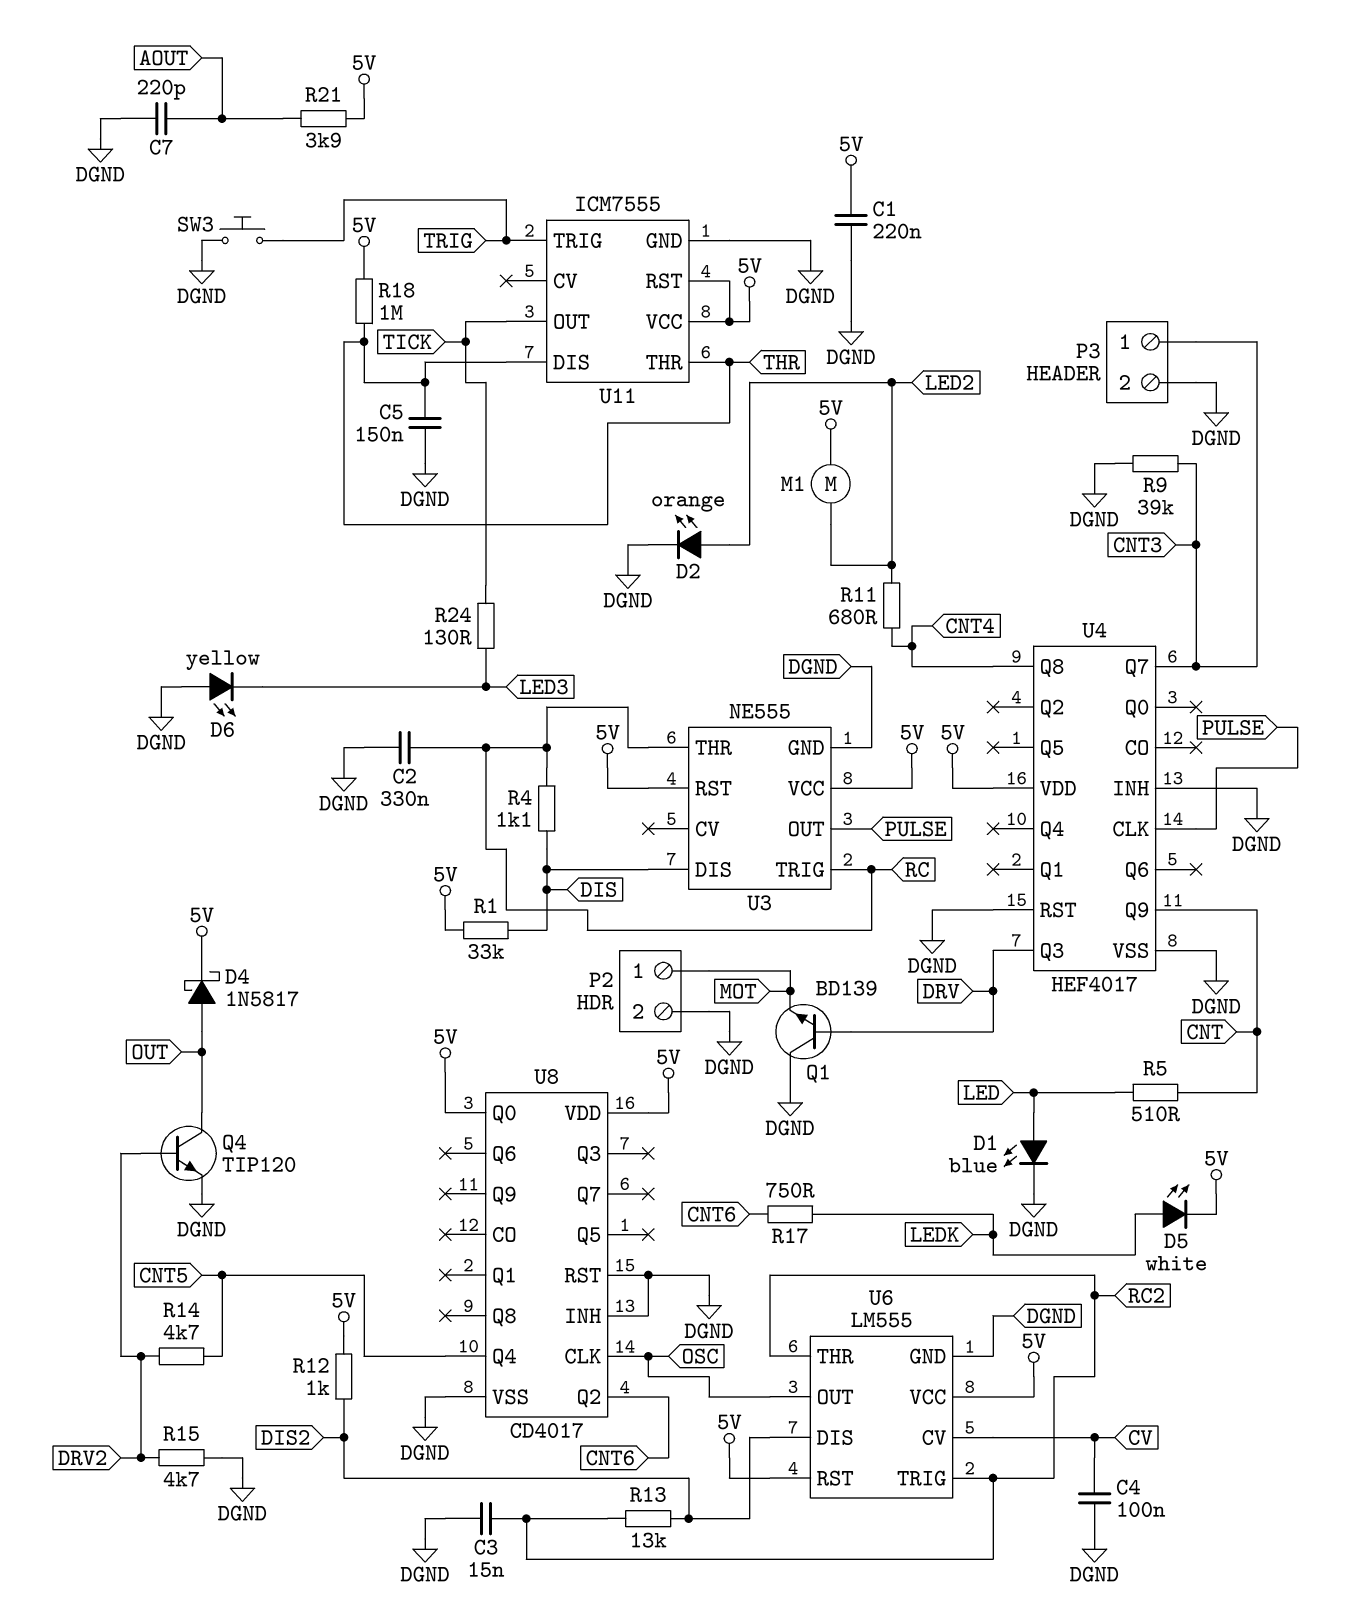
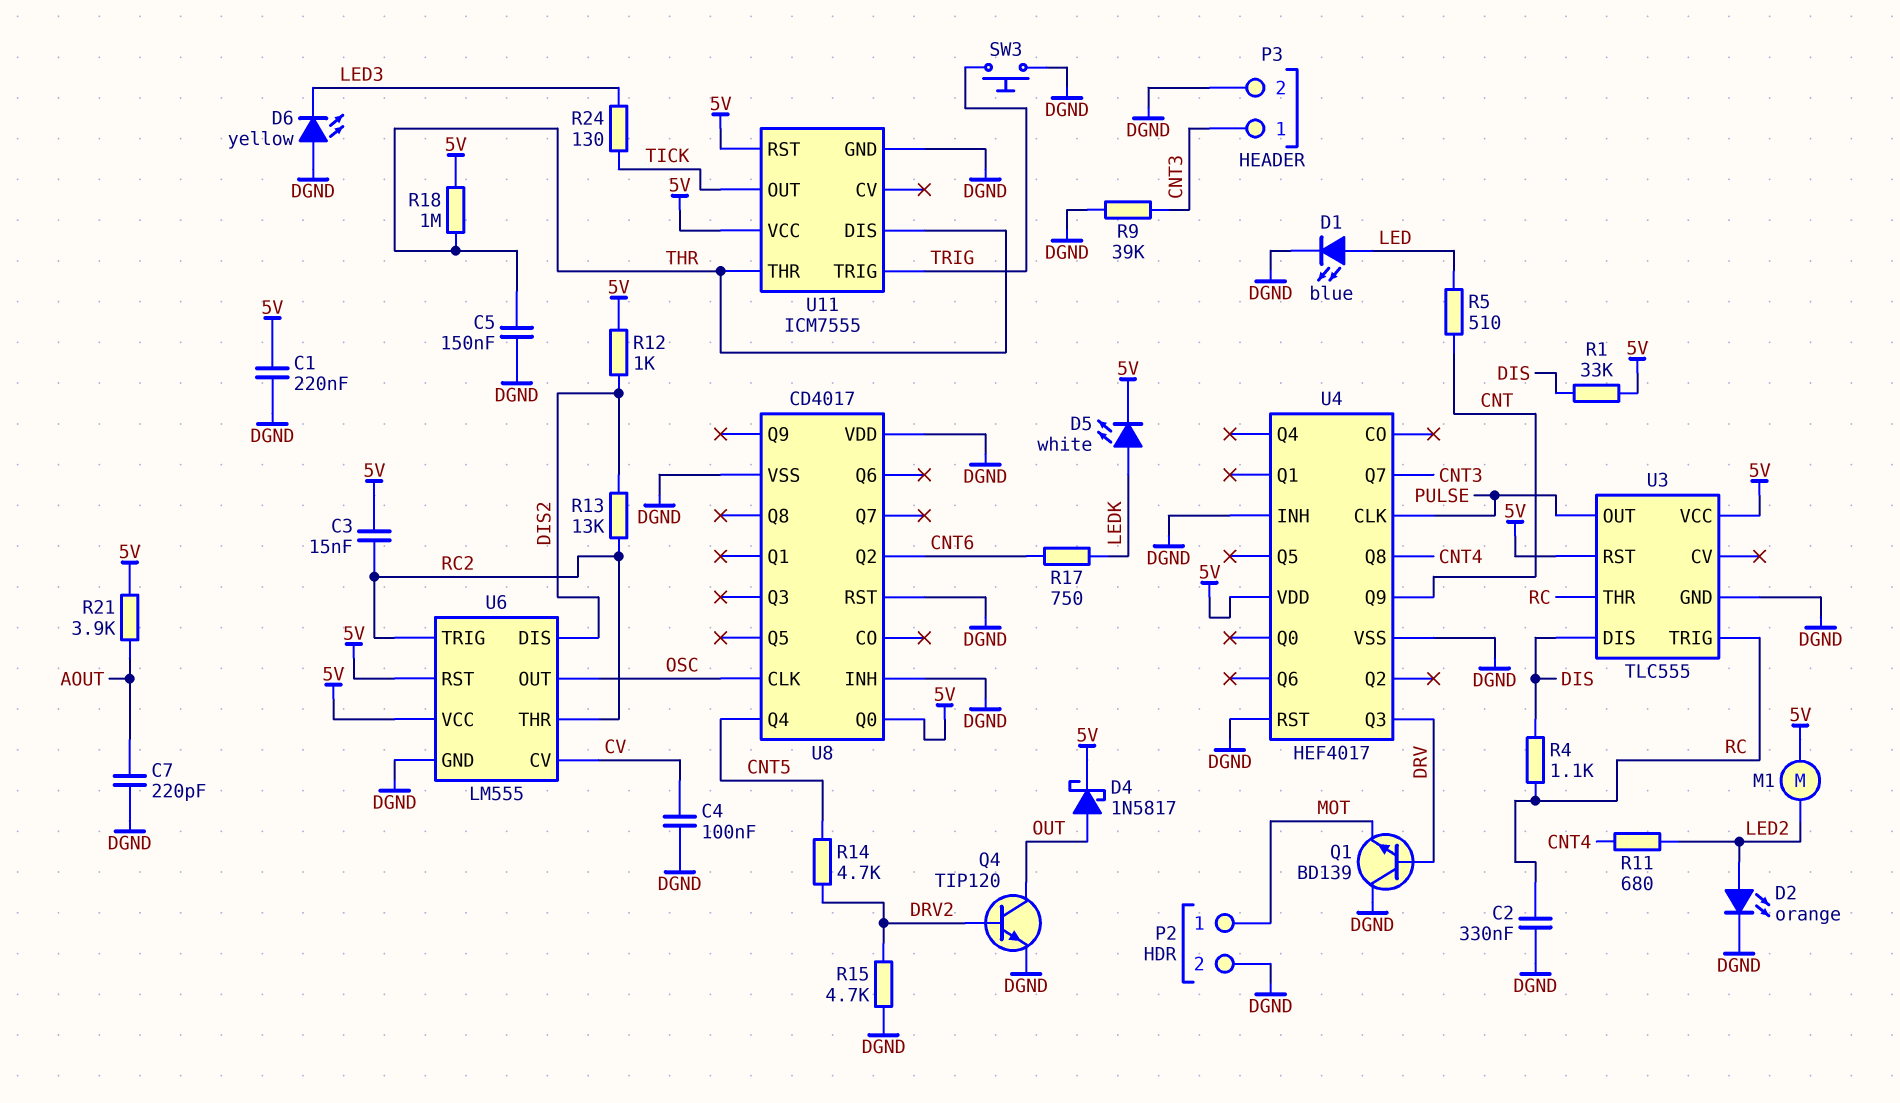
C3: 15nF (DGND, RC2) -> 15nF (5V, RC2)
U3: NE555 -> TLC555
U8 pin VDD: 5V -> DGND

